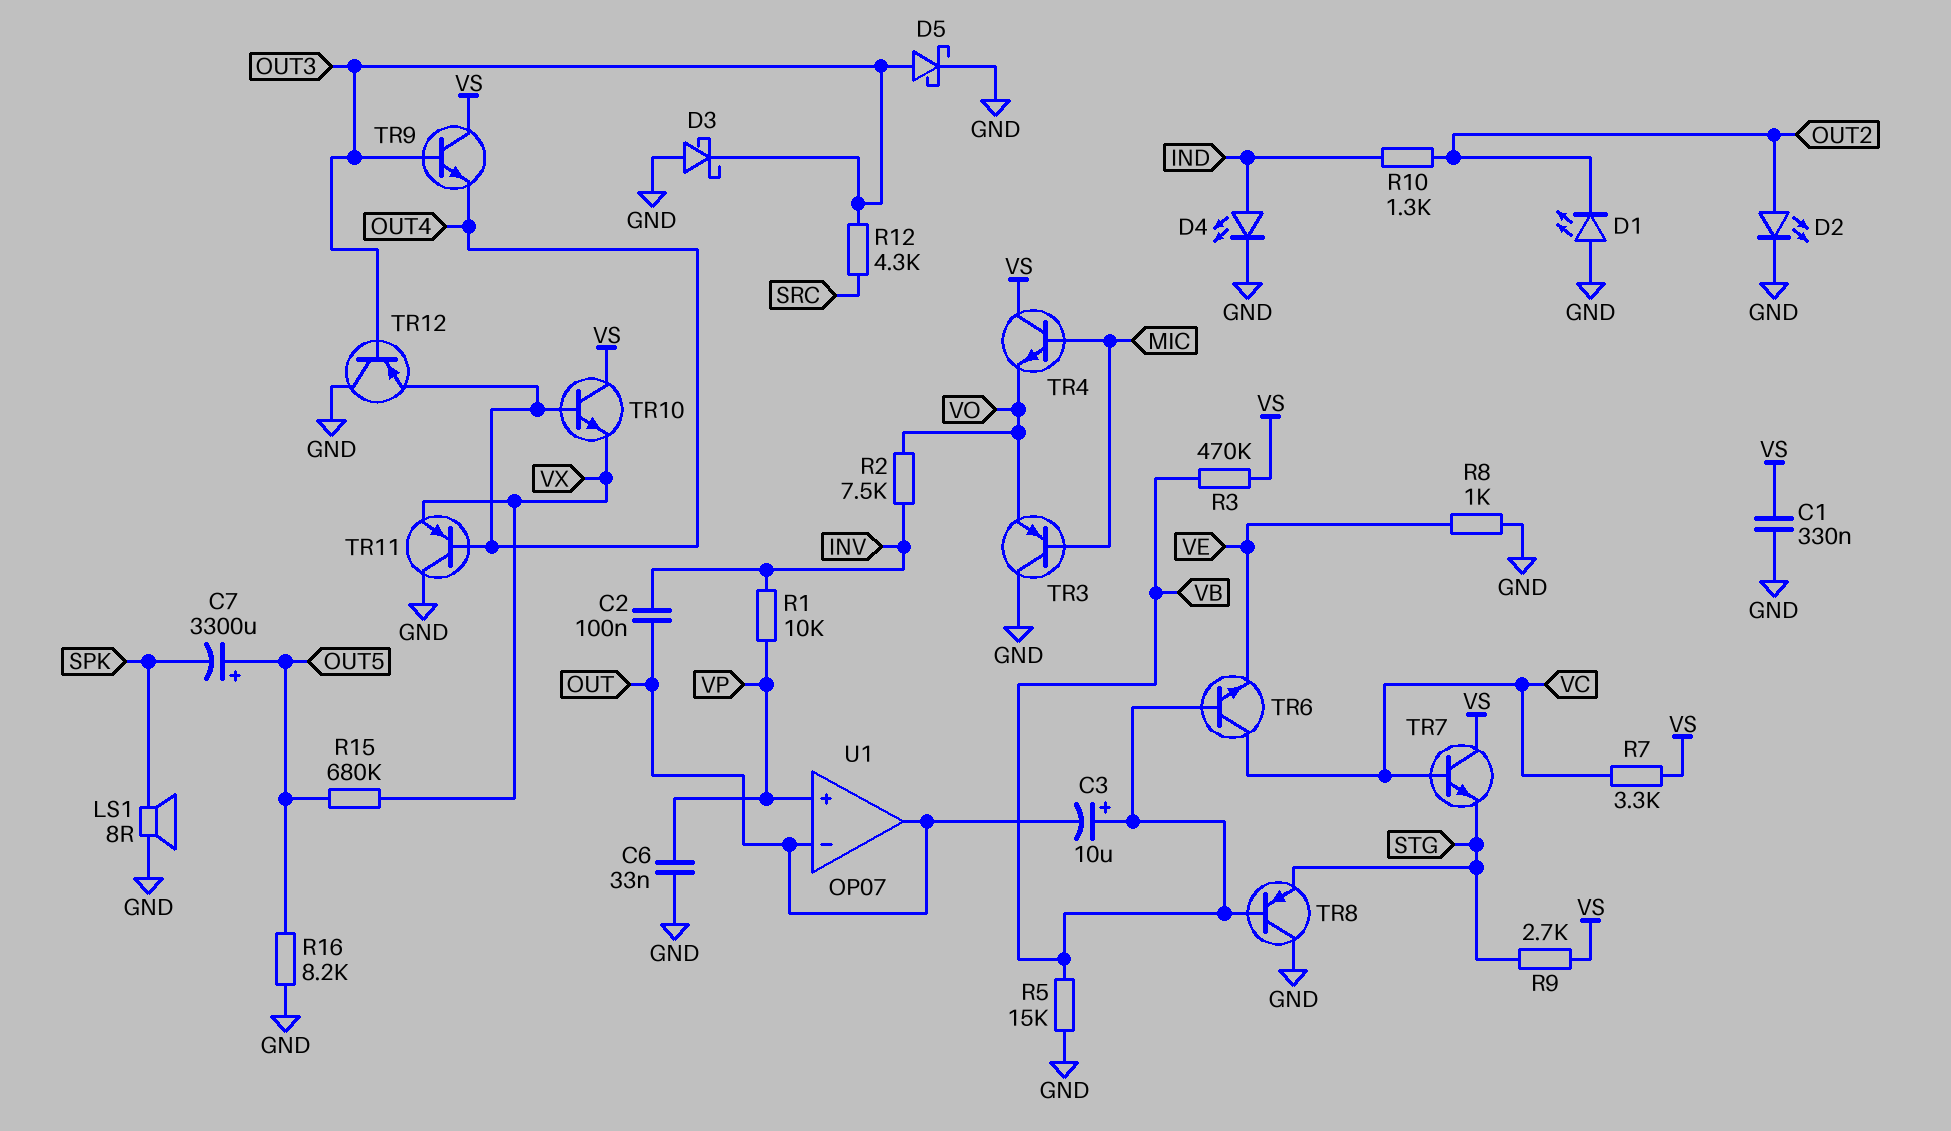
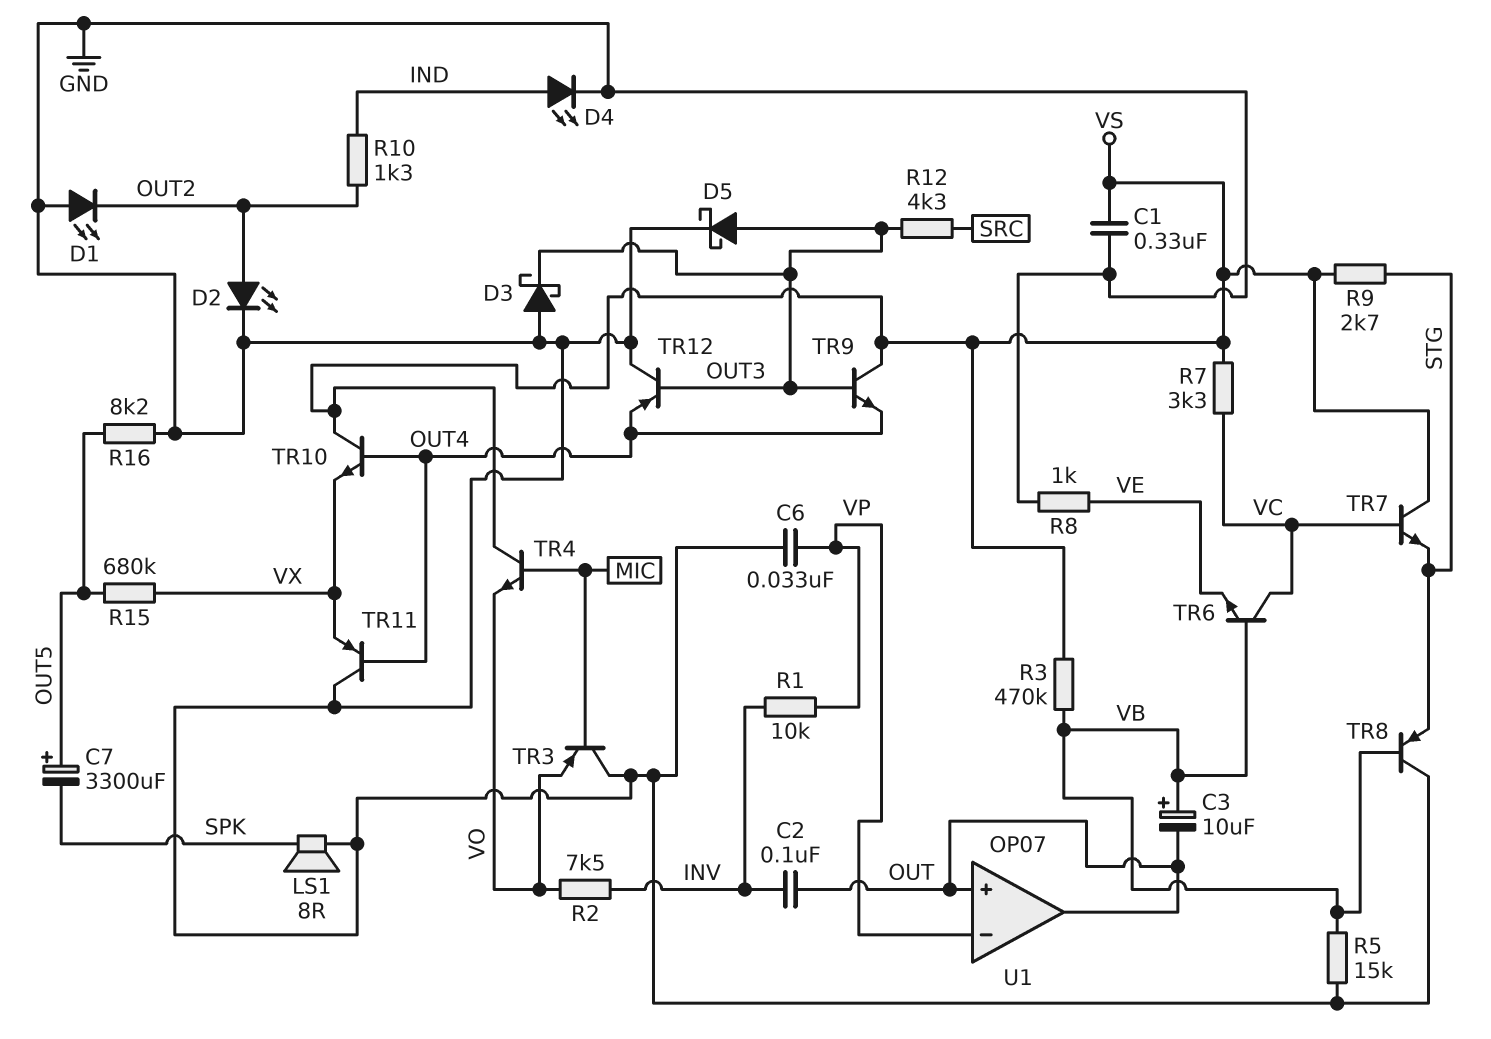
U1 pin in+: VP -> OUT
U1 pin in-: OUT -> VP

